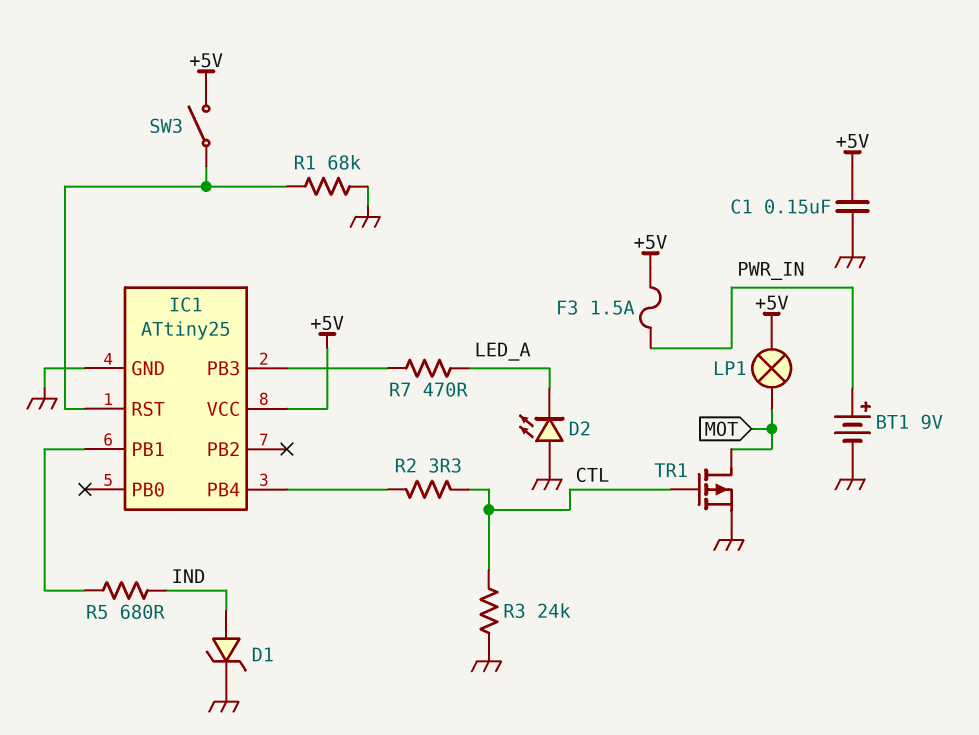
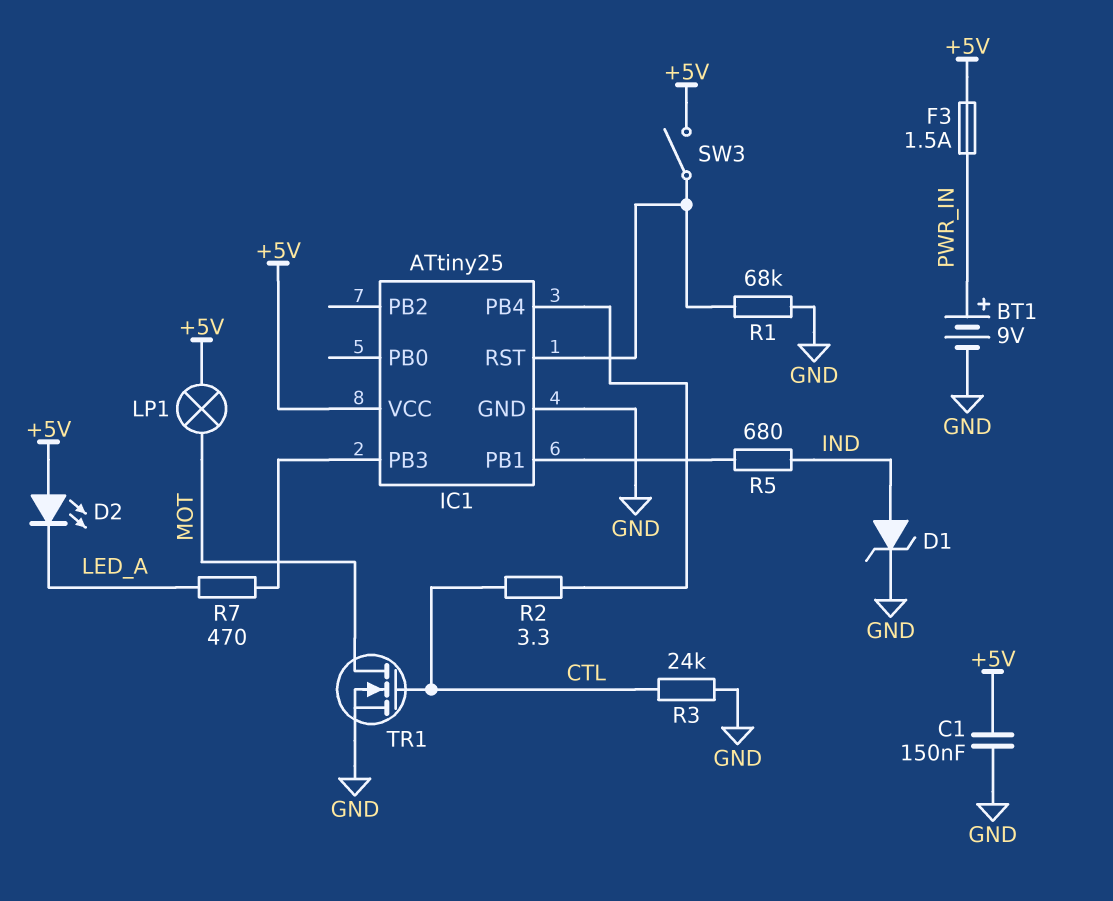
D2: LED (A GND, K LED_A) -> LED (A +5V, K LED_A)
TR1: PMOS (G CTL, D MOT, S GND) -> NMOS (G CTL, D MOT, S GND)

